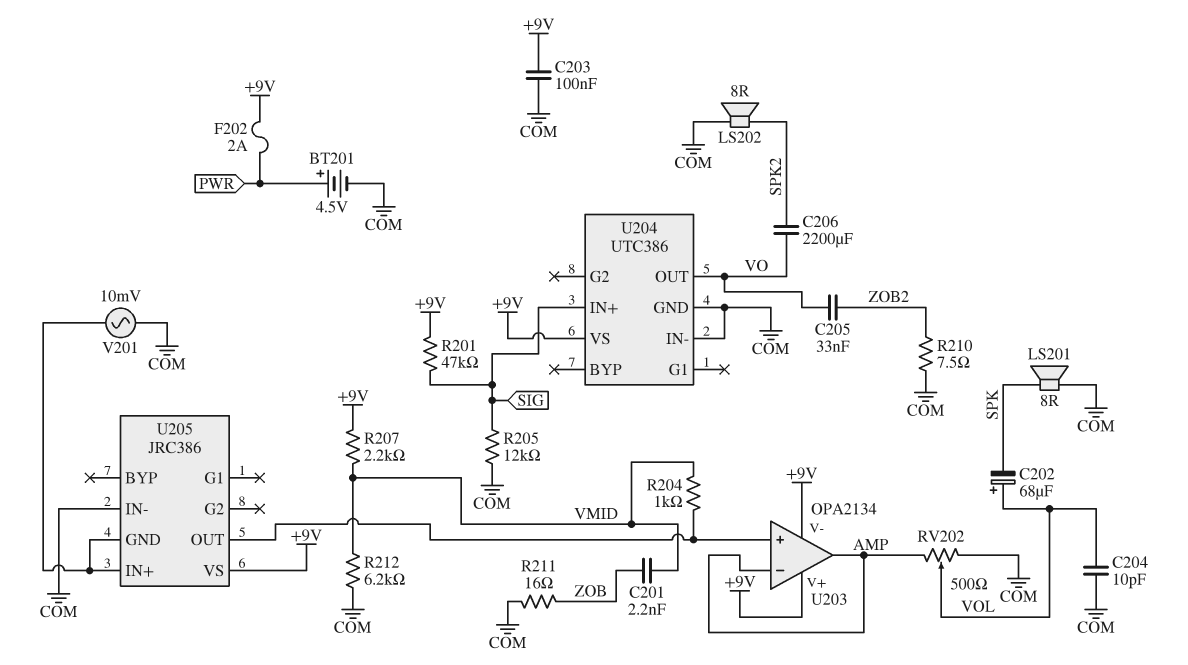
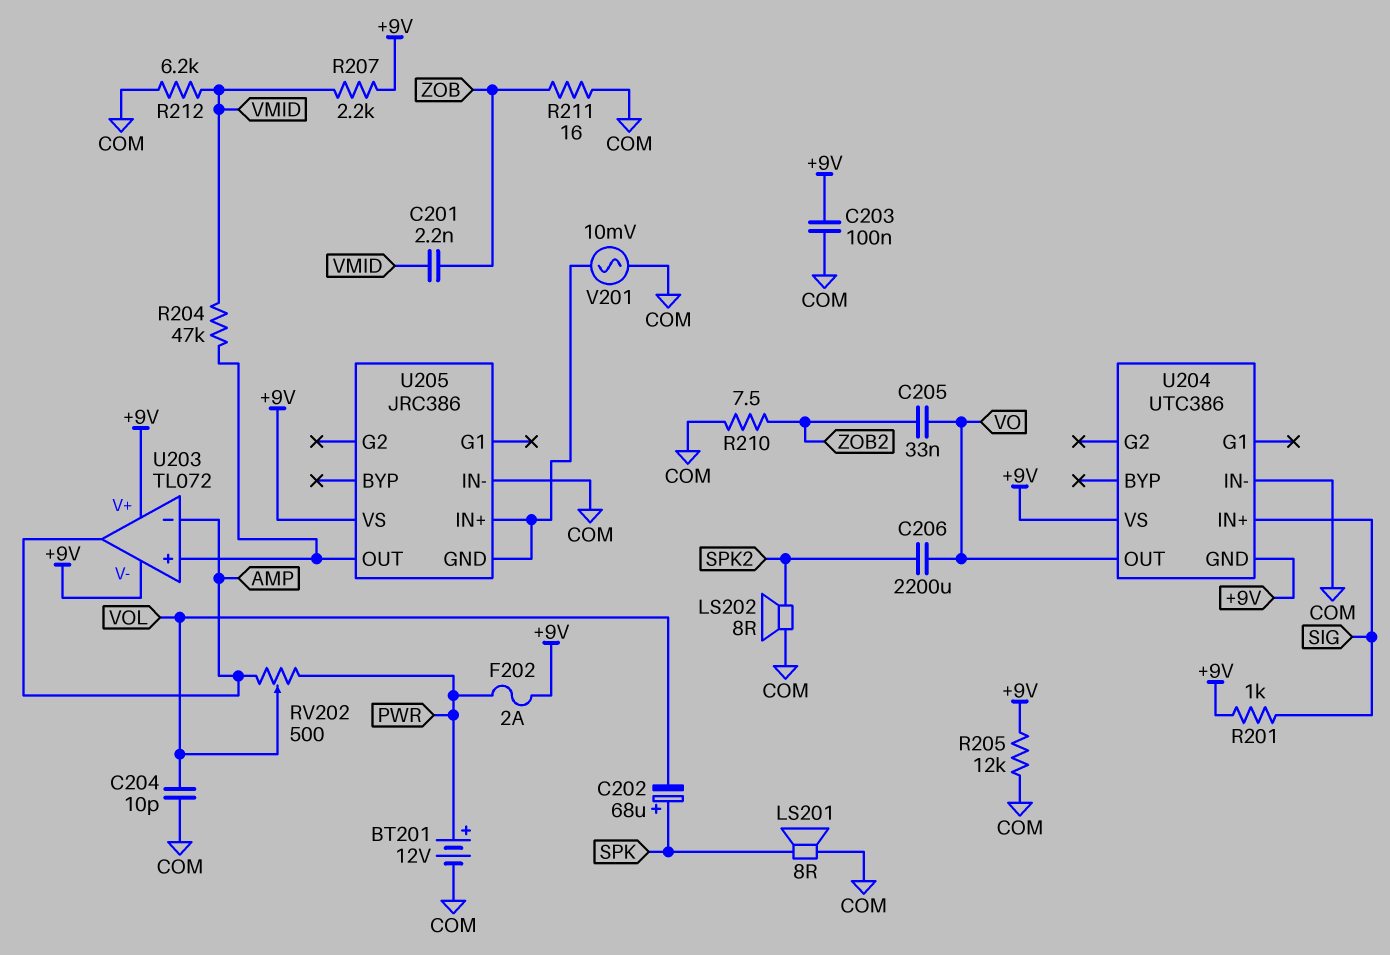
BT201: 4.5V (plus PWR, minus COM) -> 12V (plus PWR, minus COM)
C202: 68uF (plus VOL, minus SPK) -> 68uF (plus SPK, minus VOL)
R201: 47k (+9V, SIG) -> 1k (+9V, SIG)
R204: 1k (U203/in+, VMID) -> 47k (U203/in+, VMID)
R205: 12k (COM, SIG) -> 12k (+9V, COM)
RV202: 500 (AMP, COM, wiper VOL) -> 500 (AMP, PWR, wiper VOL)
U203: OPA2134 -> TL072
U204 pin GND: COM -> +9V

